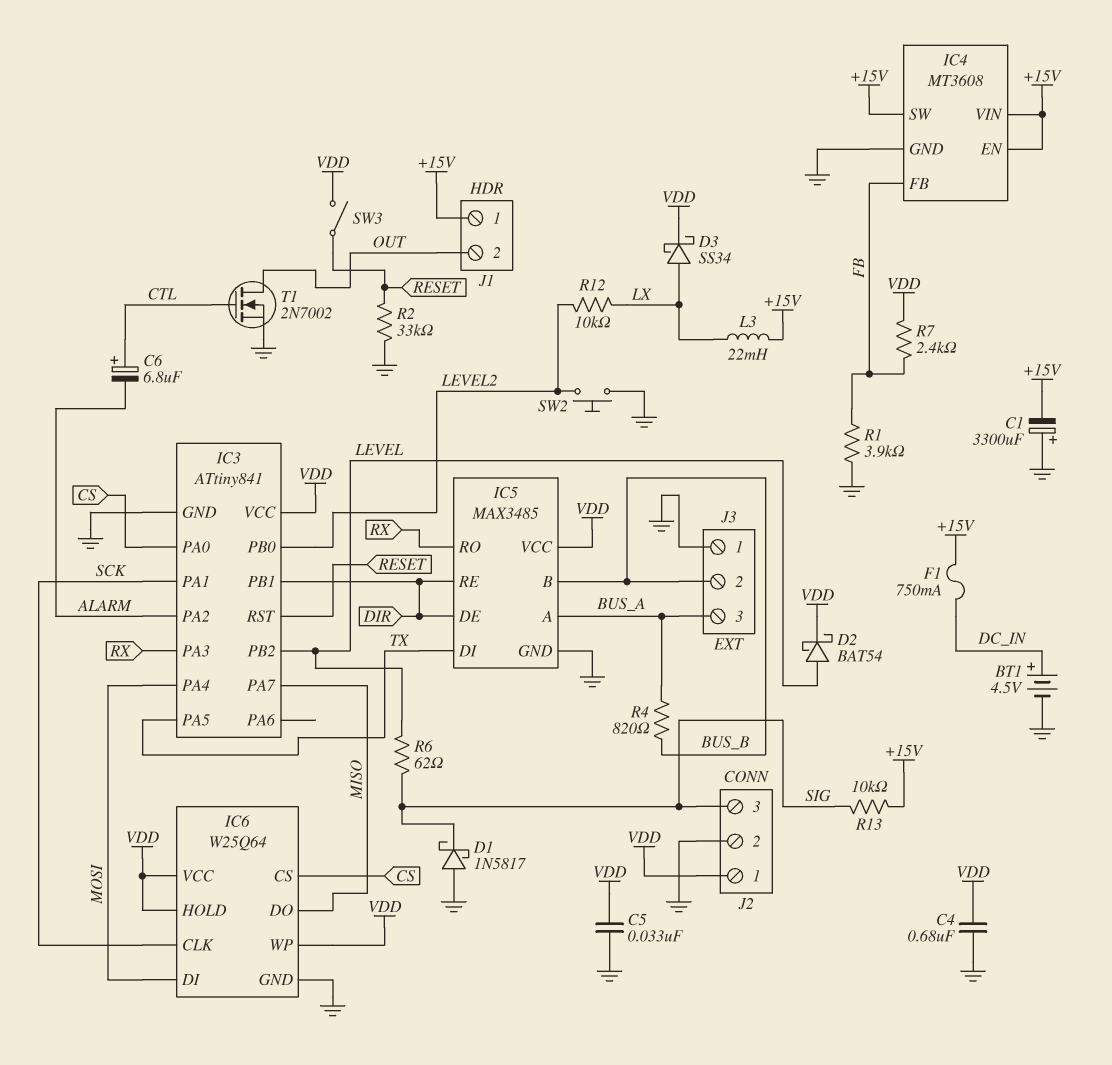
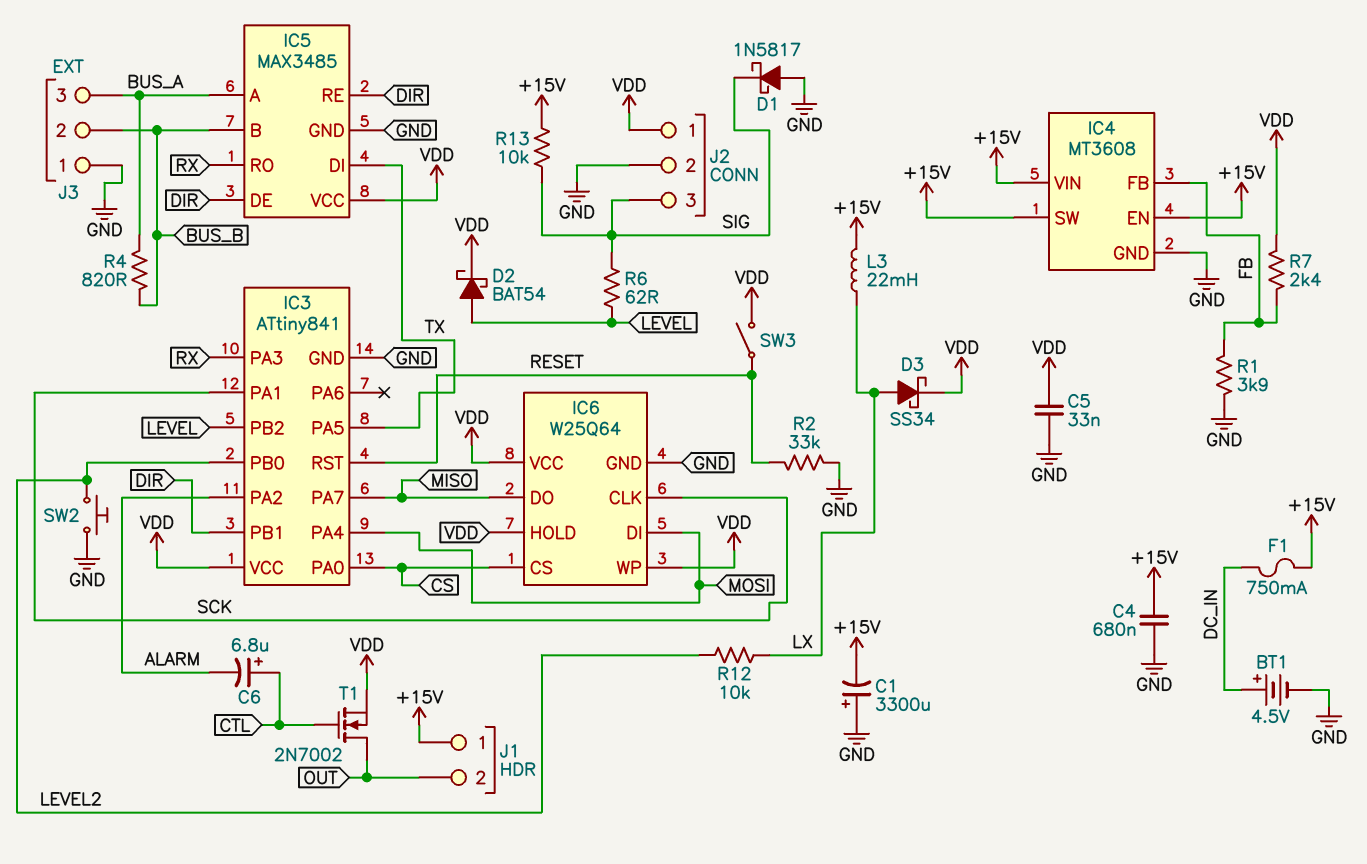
C4: 680nF (GND, VDD) -> 680nF (+15V, GND)
T1: NMOS 2N7002 (G CTL, D OUT, S GND) -> NMOS 2N7002 (G CTL, D OUT, S VDD)

